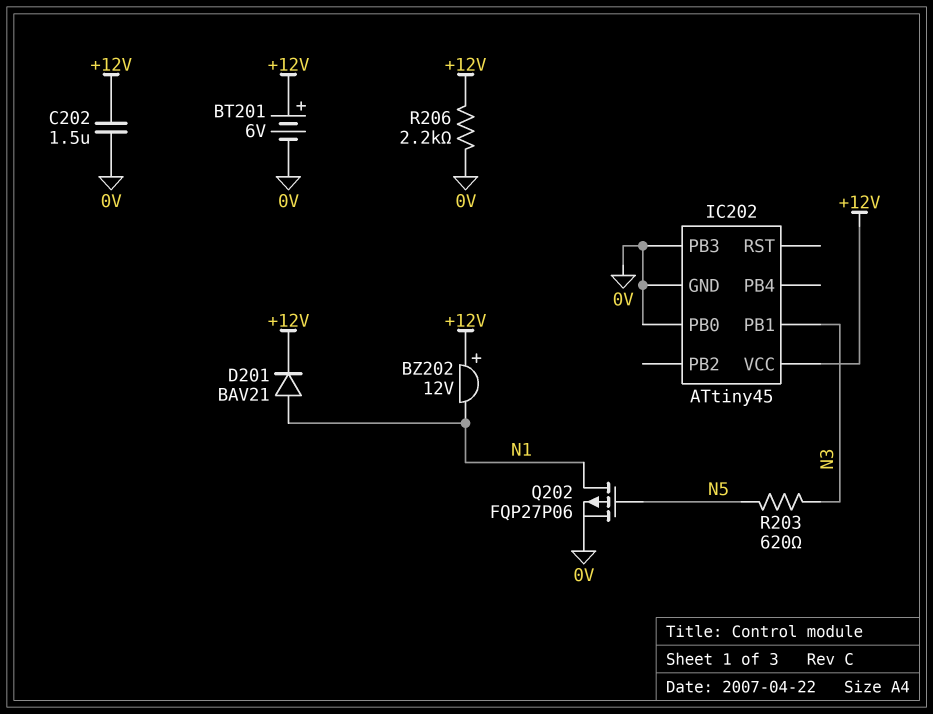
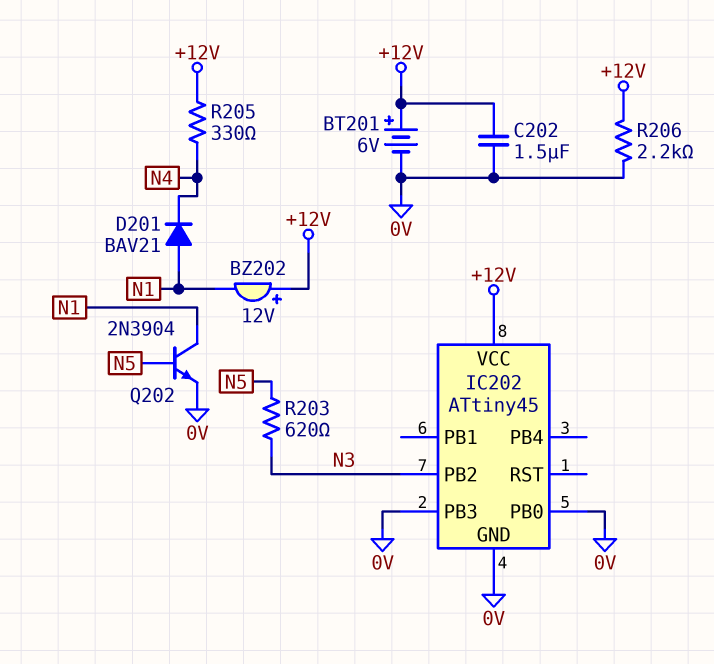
D201: diode BAV21 (A N1, K +12V) -> diode BAV21 (A N1, K N4)
IC202 pin PB1: N3 -> none
IC202 pin PB2: none -> N3
Q202: PMOS FQP27P06 (G N5, D N1, S 0V) -> NPN 2N3904 (B N5, C N1, E 0V)
R205: none -> 330 (+12V, N4)

